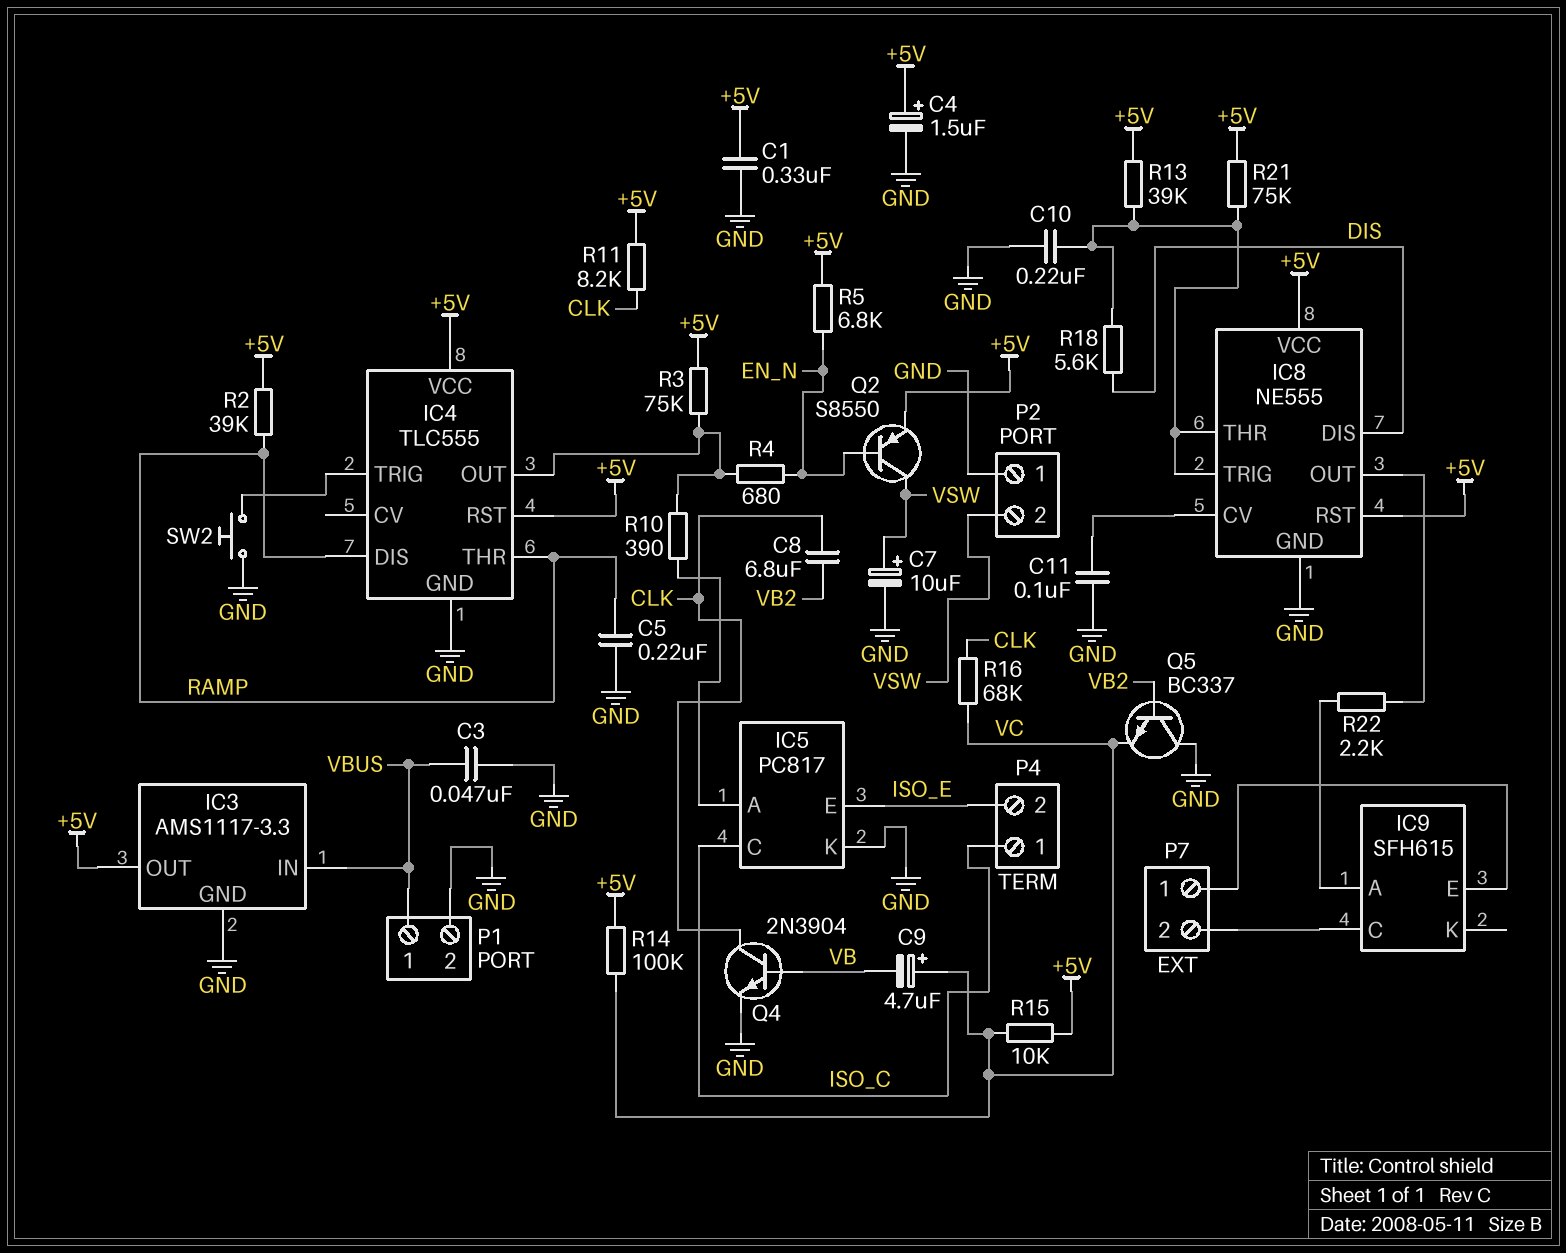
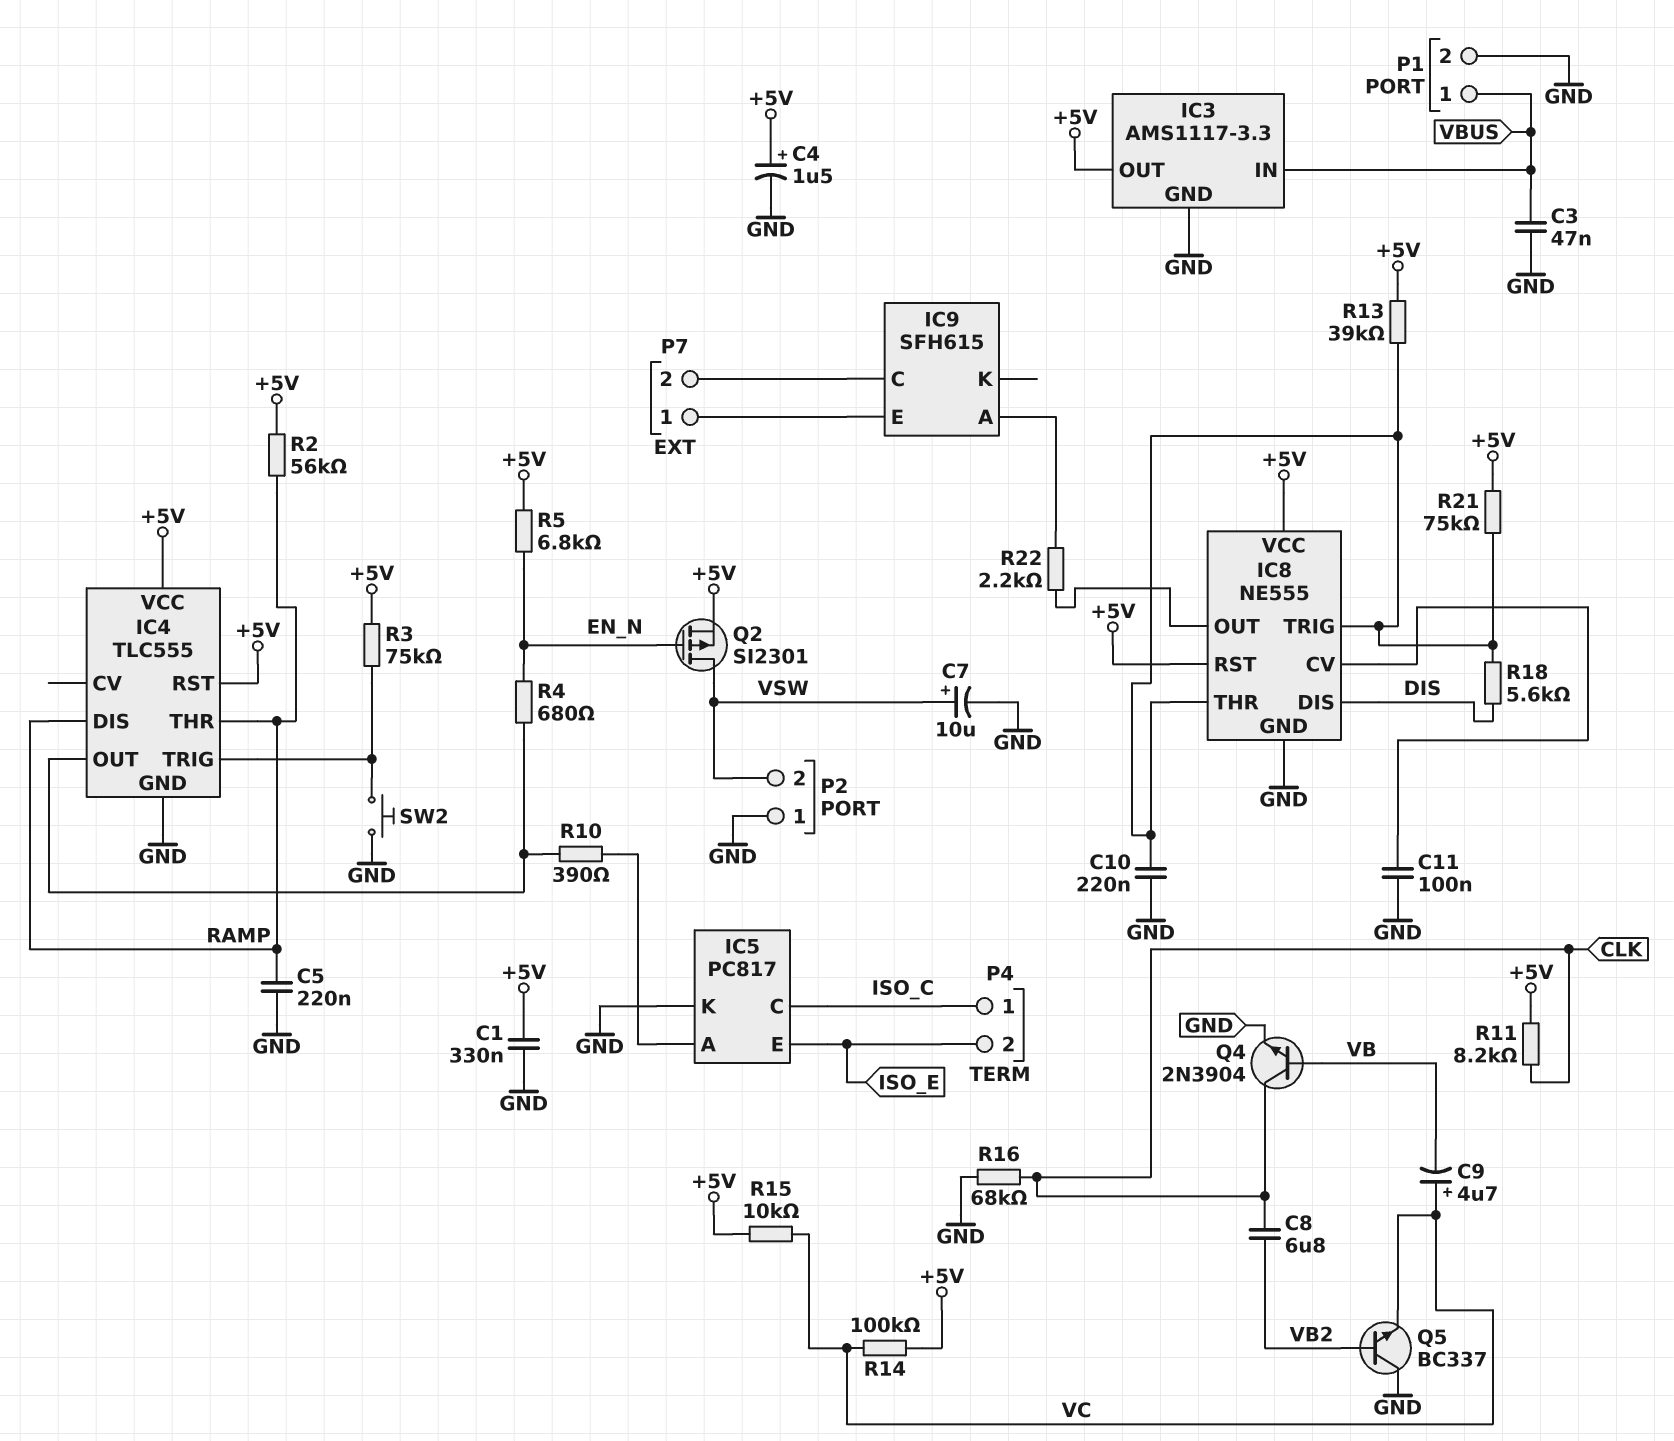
Q2: PNP S8550 (B EN_N, C VSW, E +5V) -> PMOS SI2301 (G EN_N, D VSW, S +5V)
R2: 39k (+5V, RAMP) -> 56k (+5V, RAMP)
R3: 75k (+5V, IC4/OUT) -> 75k (+5V, IC4/TRIG)
R16: 68k (CLK, VC) -> 68k (CLK, GND)

